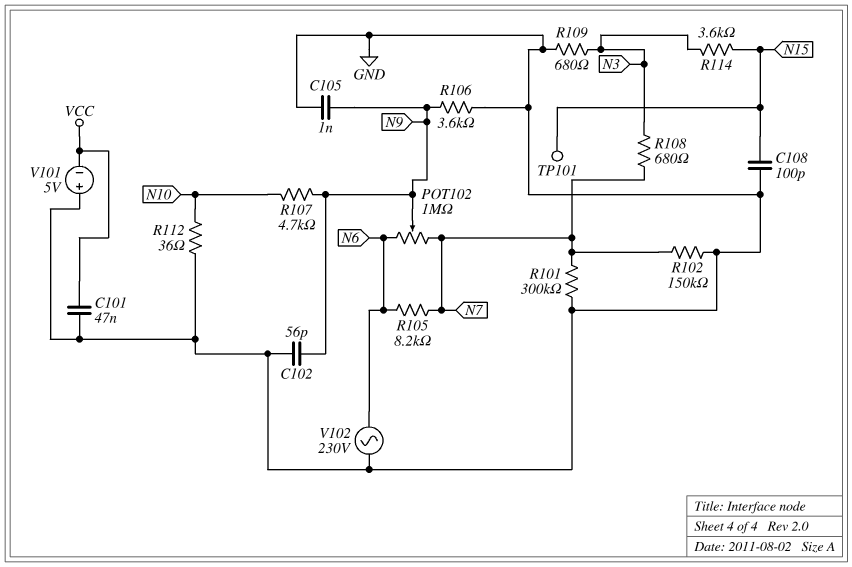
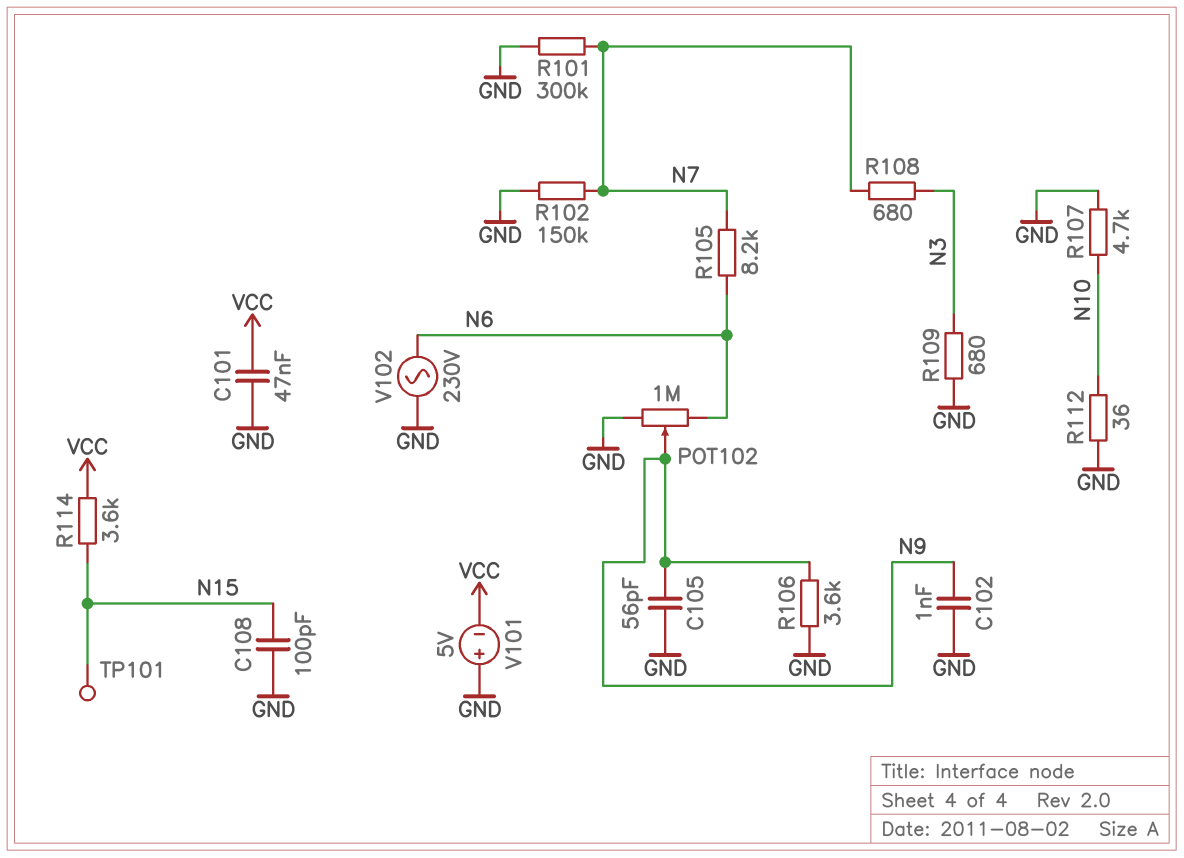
C102: 56pF (GND, N9) -> 1nF (GND, N9)
C105: 1nF (GND, N9) -> 56pF (GND, N9)
POT102: 1M (N6, N7, wiper N9) -> 1M (GND, N6, wiper N9)
R107: 4.7k (N9, N10) -> 4.7k (GND, N10)
R114: 3.6k (N3, N15) -> 3.6k (N15, VCC)

